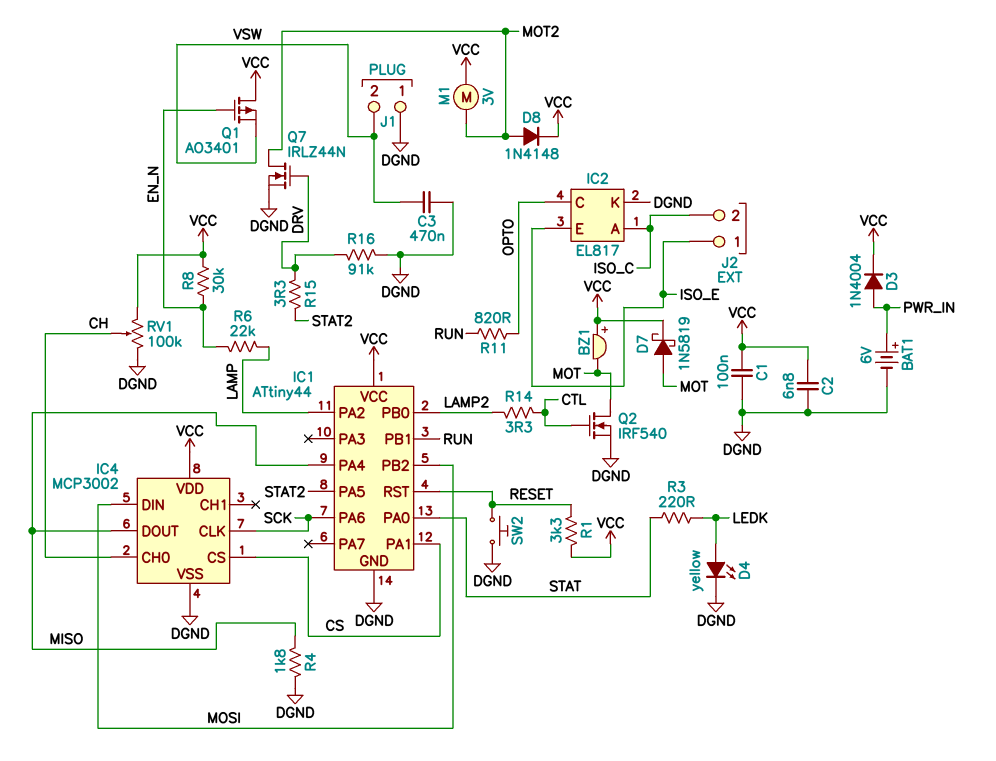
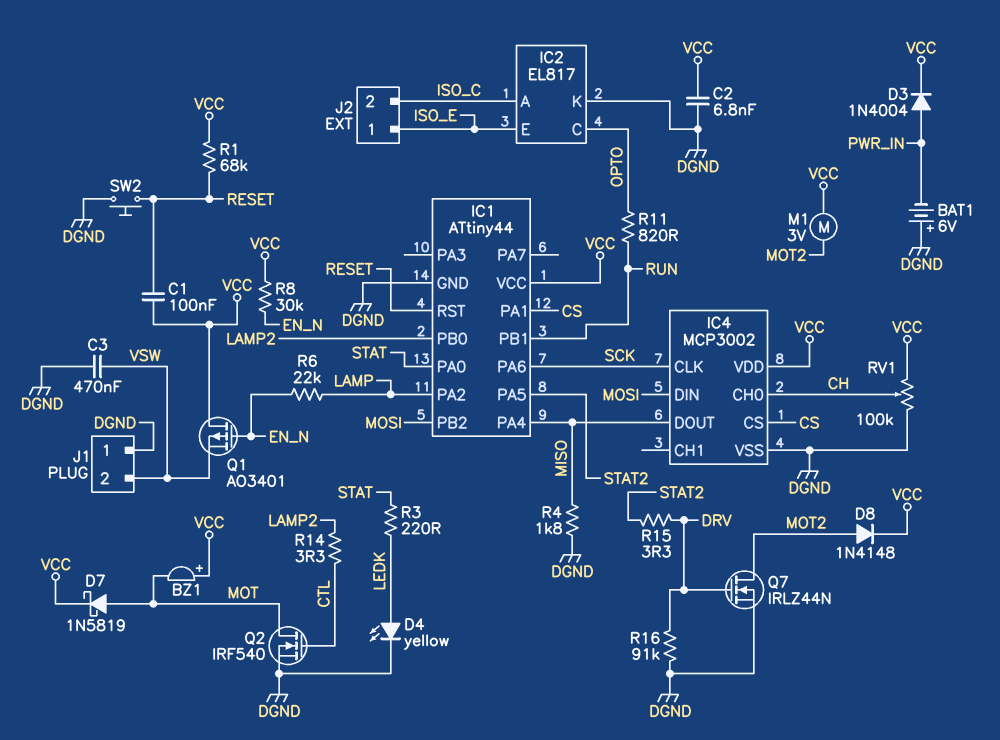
BAT1: 6V (plus PWR_IN, minus DGND) -> 6V (plus DGND, minus PWR_IN)
C1: 100nF (DGND, VCC) -> 100nF (RESET, VCC)
R1: 3.3k (RESET, VCC) -> 68k (RESET, VCC)

